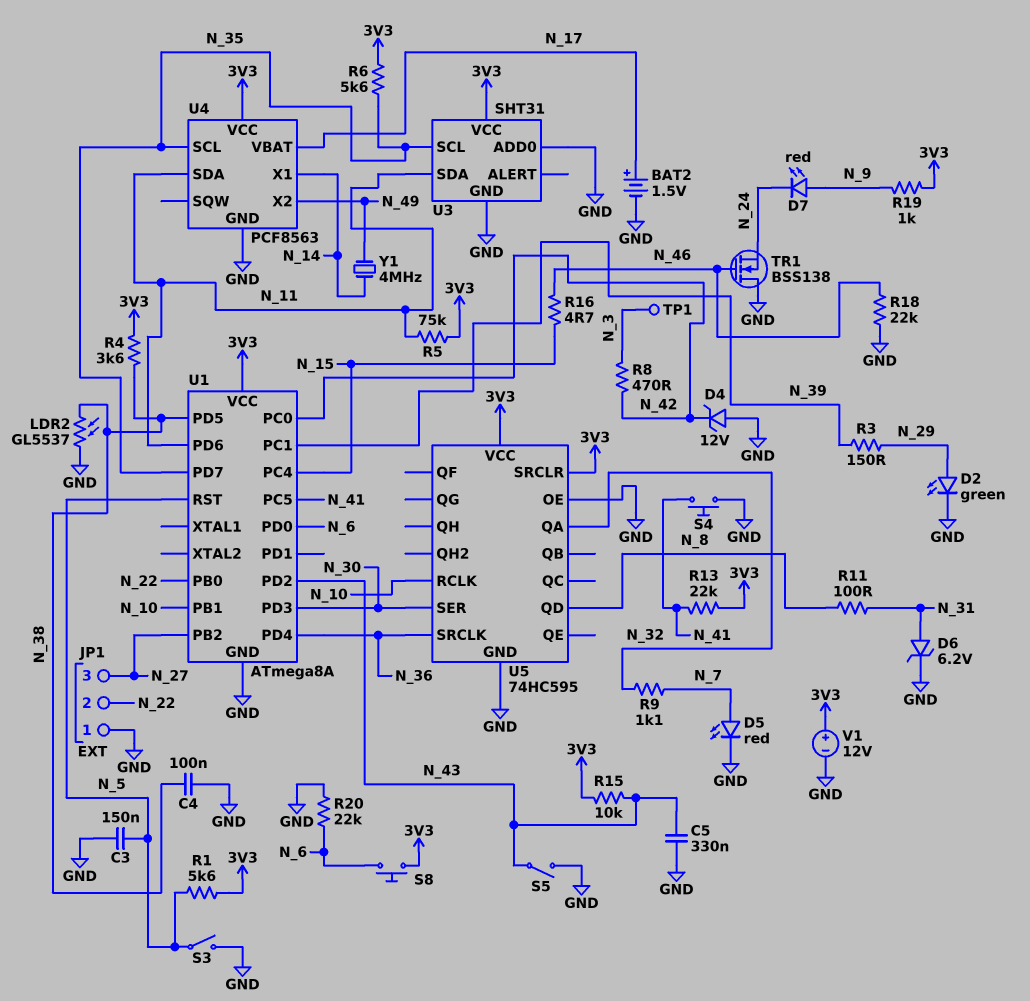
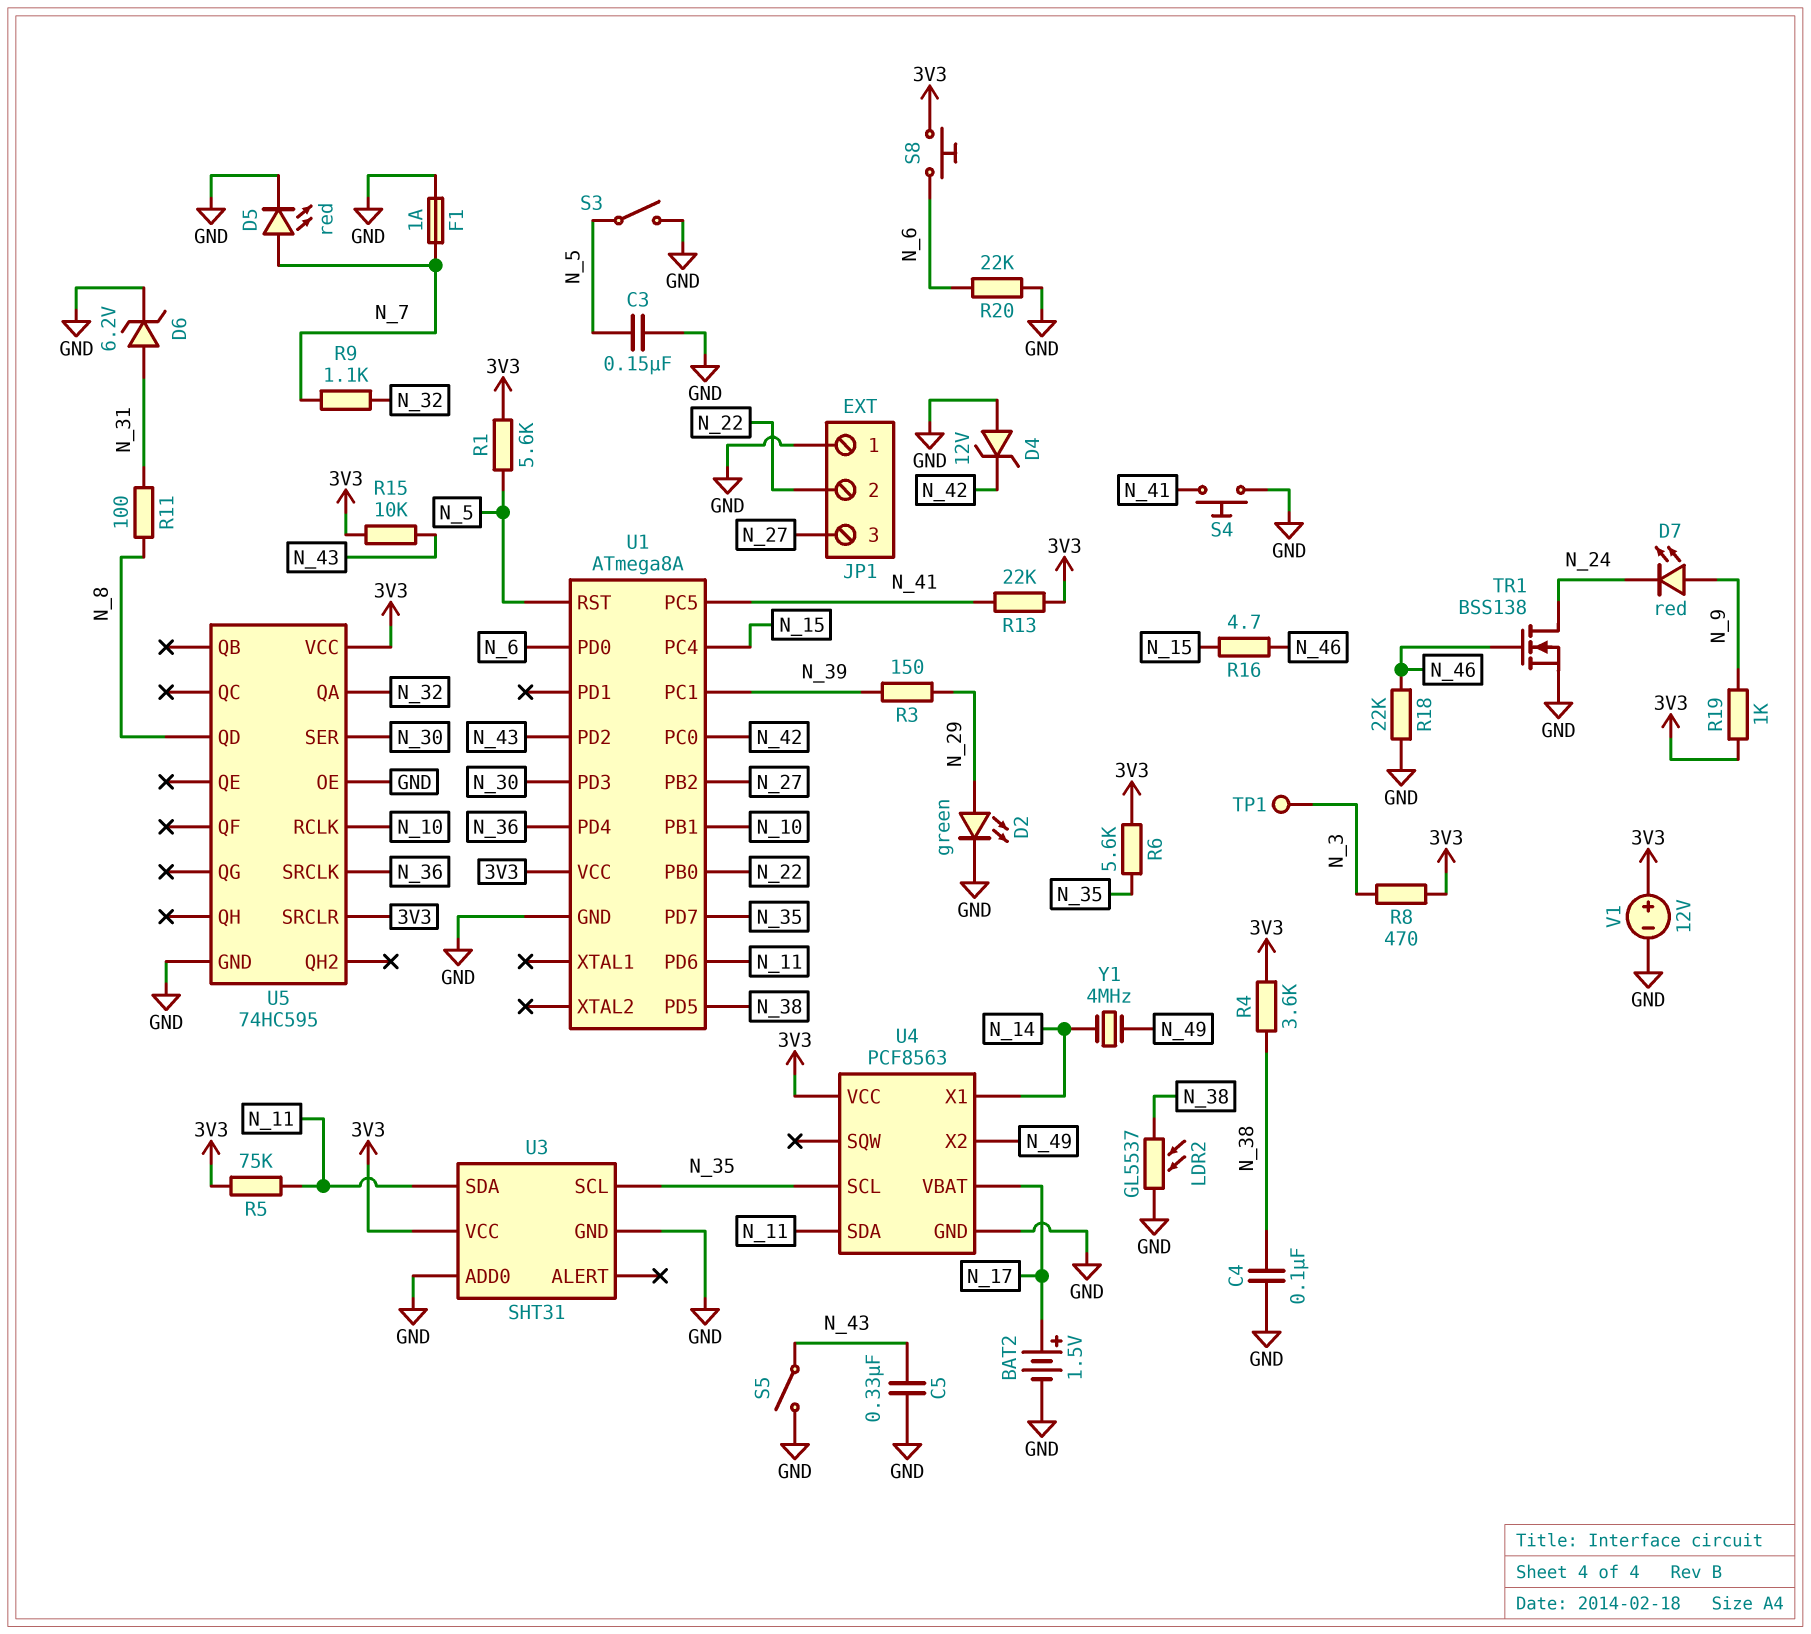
F1: none -> 1A (GND, N_7)
R8: 470 (N_3, N_42) -> 470 (3V3, N_3)
TR1: NMOS BSS138 (G N_46, D GND, S N_24) -> NMOS BSS138 (G N_46, D N_24, S GND)

